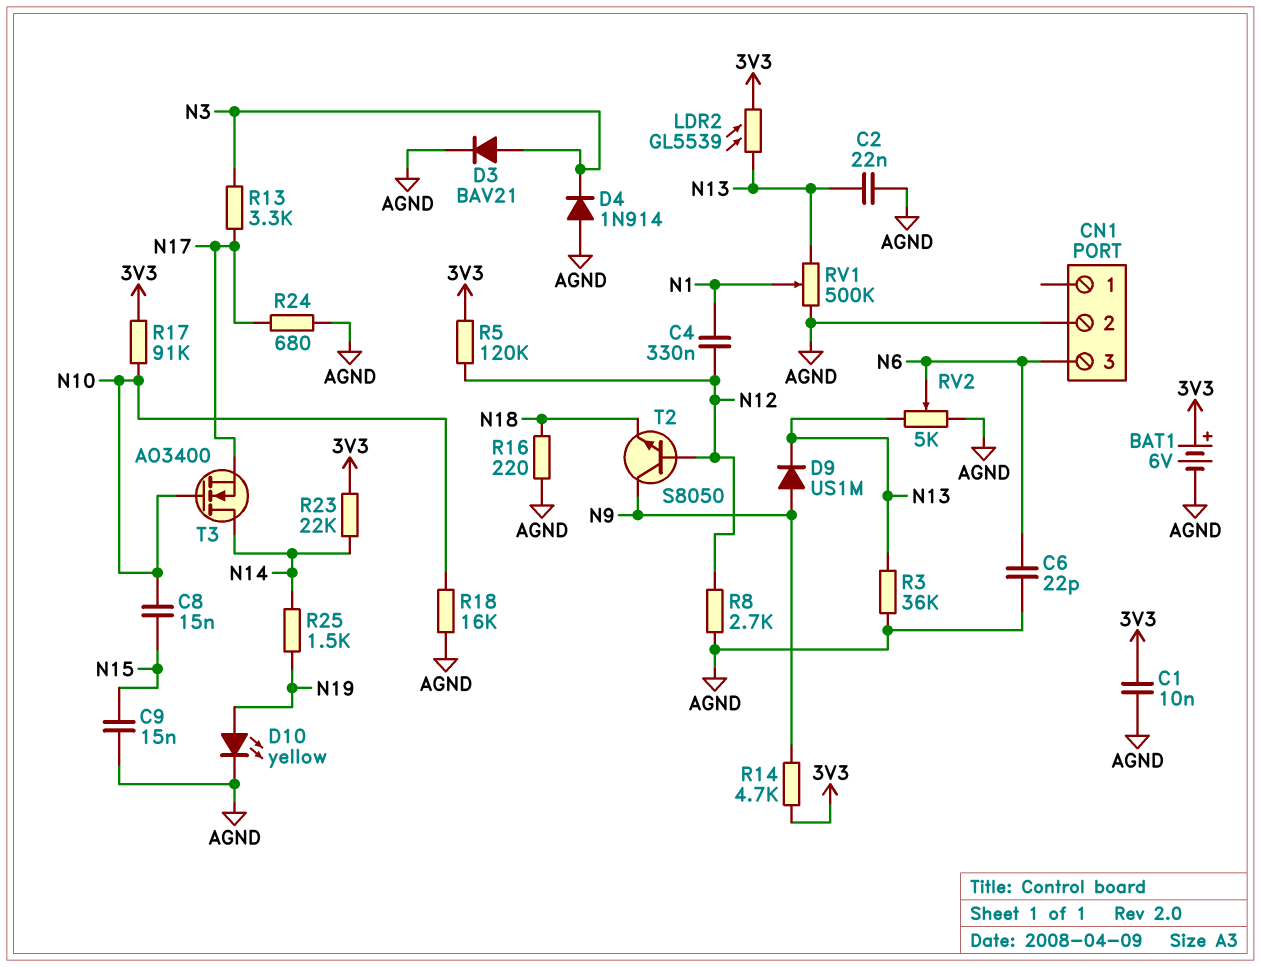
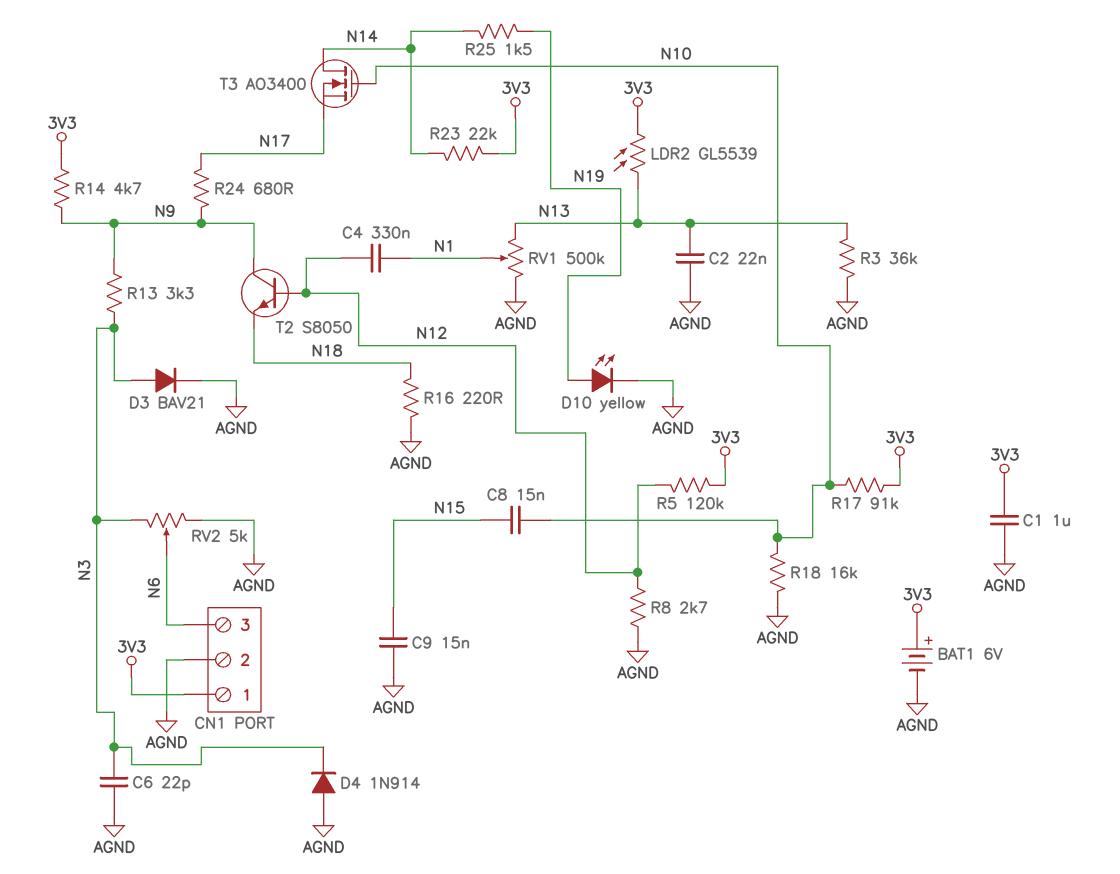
C1: 10nF (3V3, AGND) -> 1uF (3V3, AGND)
C6: 22pF (AGND, N6) -> 22pF (AGND, N3)
CN1 pin 1: none -> 3V3
D9: diode US1M (A N9, K N13) -> none
R13: 3.3k (N3, N17) -> 3.3k (N3, N9)
R24: 680 (AGND, N17) -> 680 (N9, N17)
RV2: 5k (AGND, N13, wiper N6) -> 5k (AGND, N3, wiper N6)

